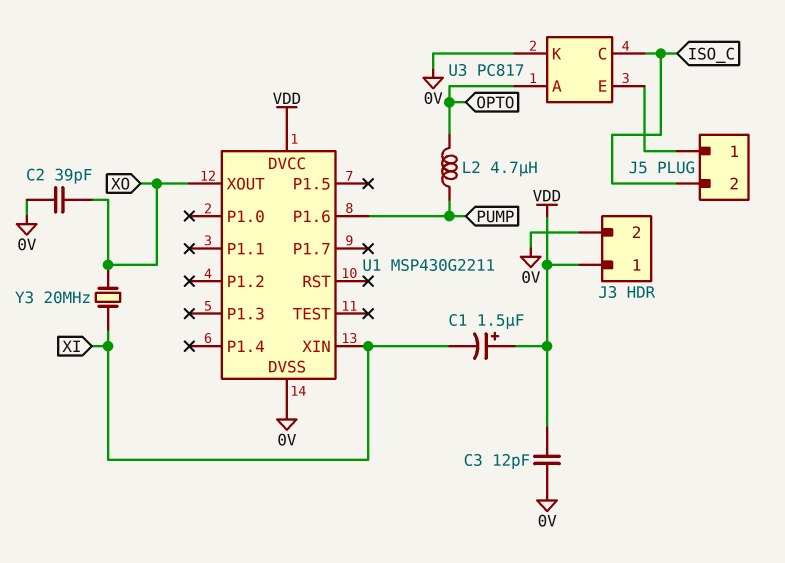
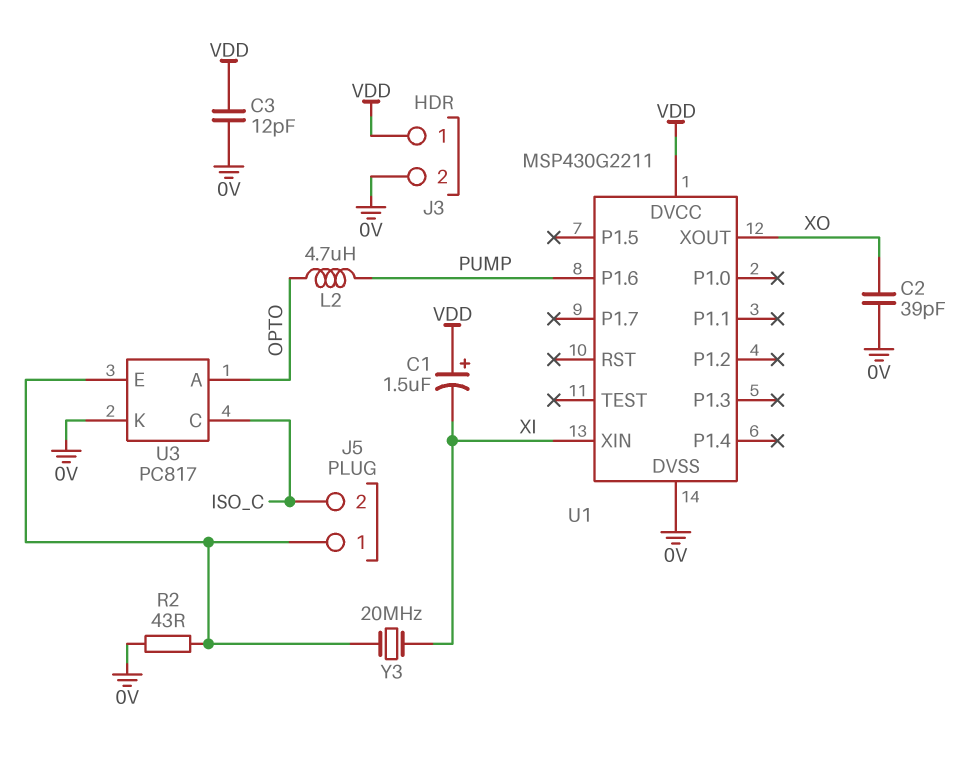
R2: none -> 43 (0V, J5/1)
Y3: 20MHz (XI, XO) -> 20MHz (J5/1, XI)

